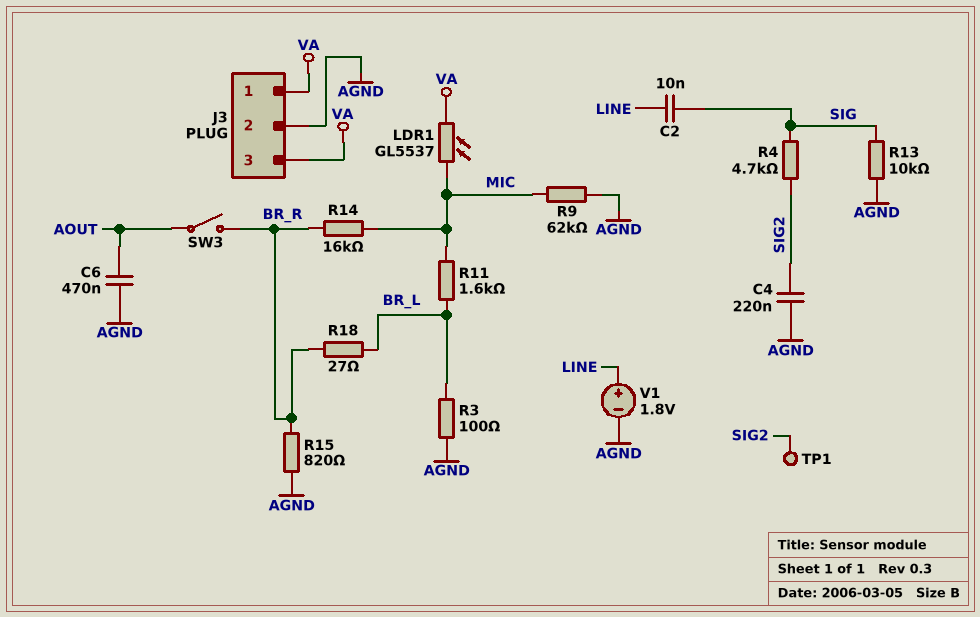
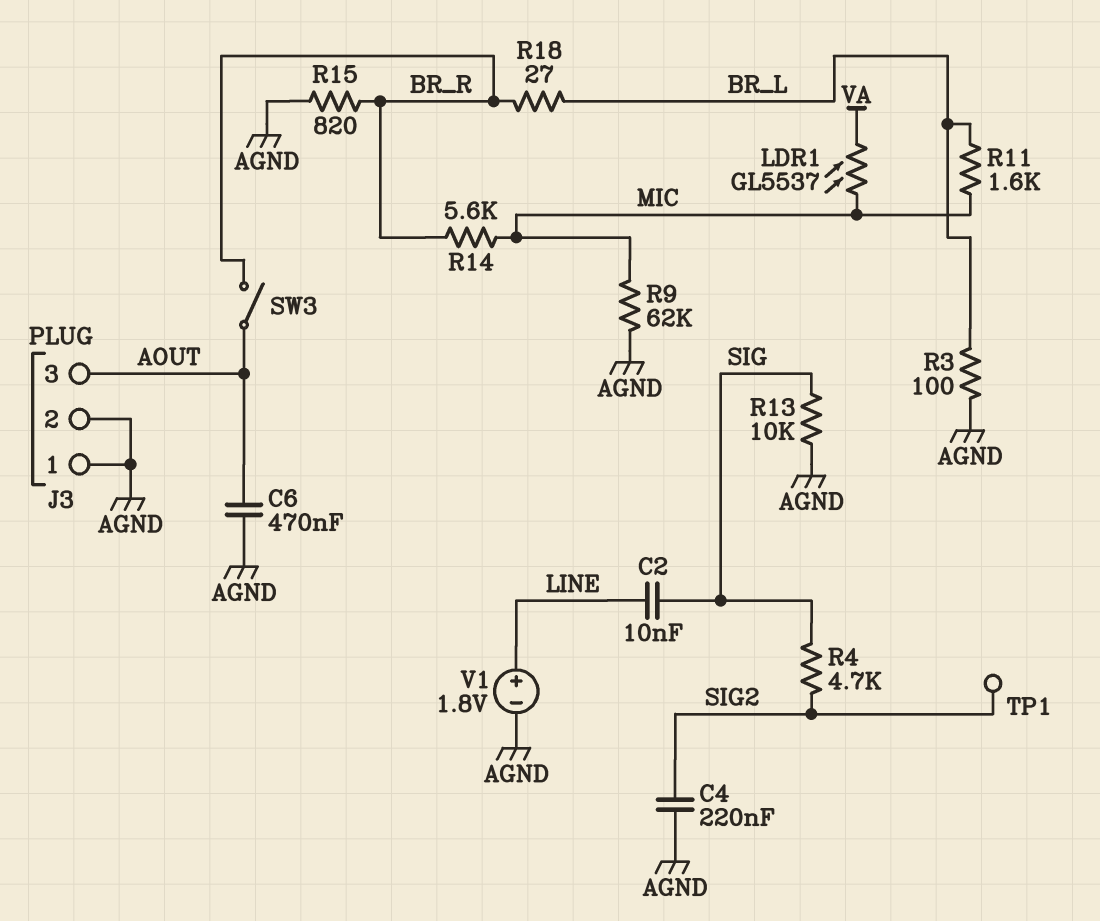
J3 pin 1: VA -> AGND
J3 pin 3: VA -> AOUT
R14: 16k (BR_R, MIC) -> 5.6k (BR_R, MIC)

